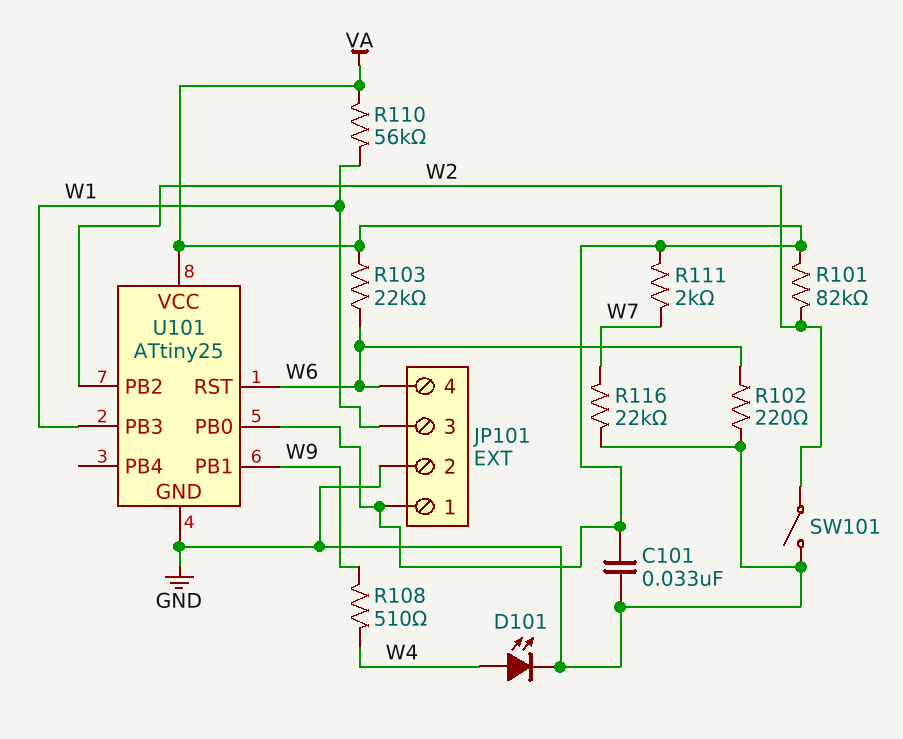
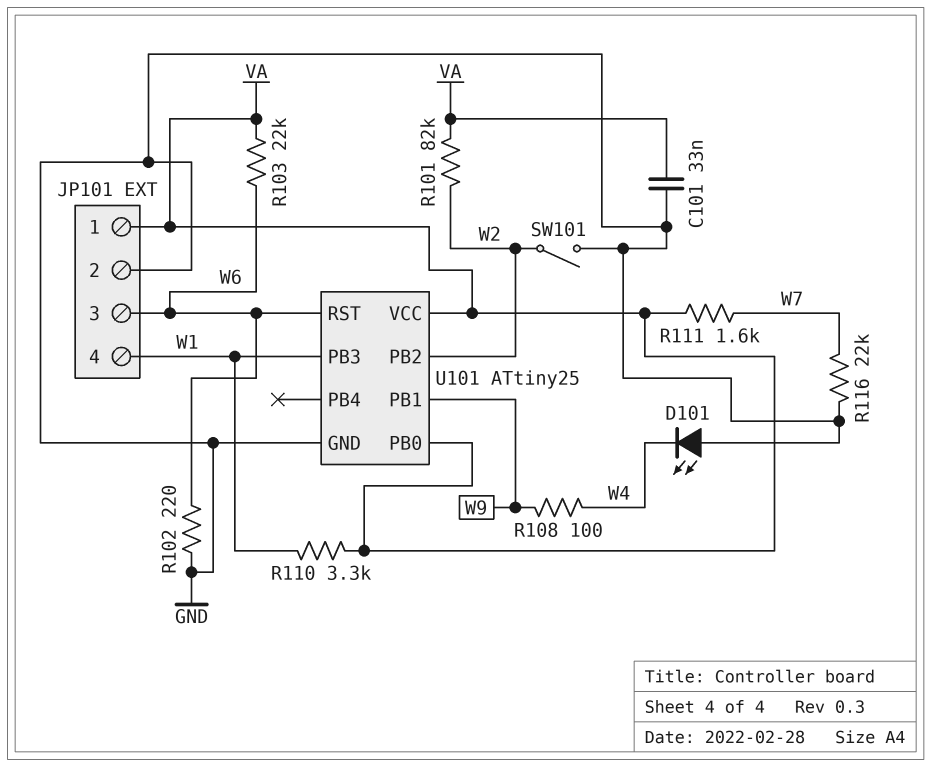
D101: LED (A W4, K GND) -> LED (A GND, K W4)
JP101 pin 3: W1 -> W6
JP101 pin 4: W6 -> W1
R108: 510 (W4, W9) -> 100 (W4, W9)
R110: 56k (VA, W1) -> 3.3k (VA, W1)
R111: 2k (VA, W7) -> 1.6k (VA, W7)

